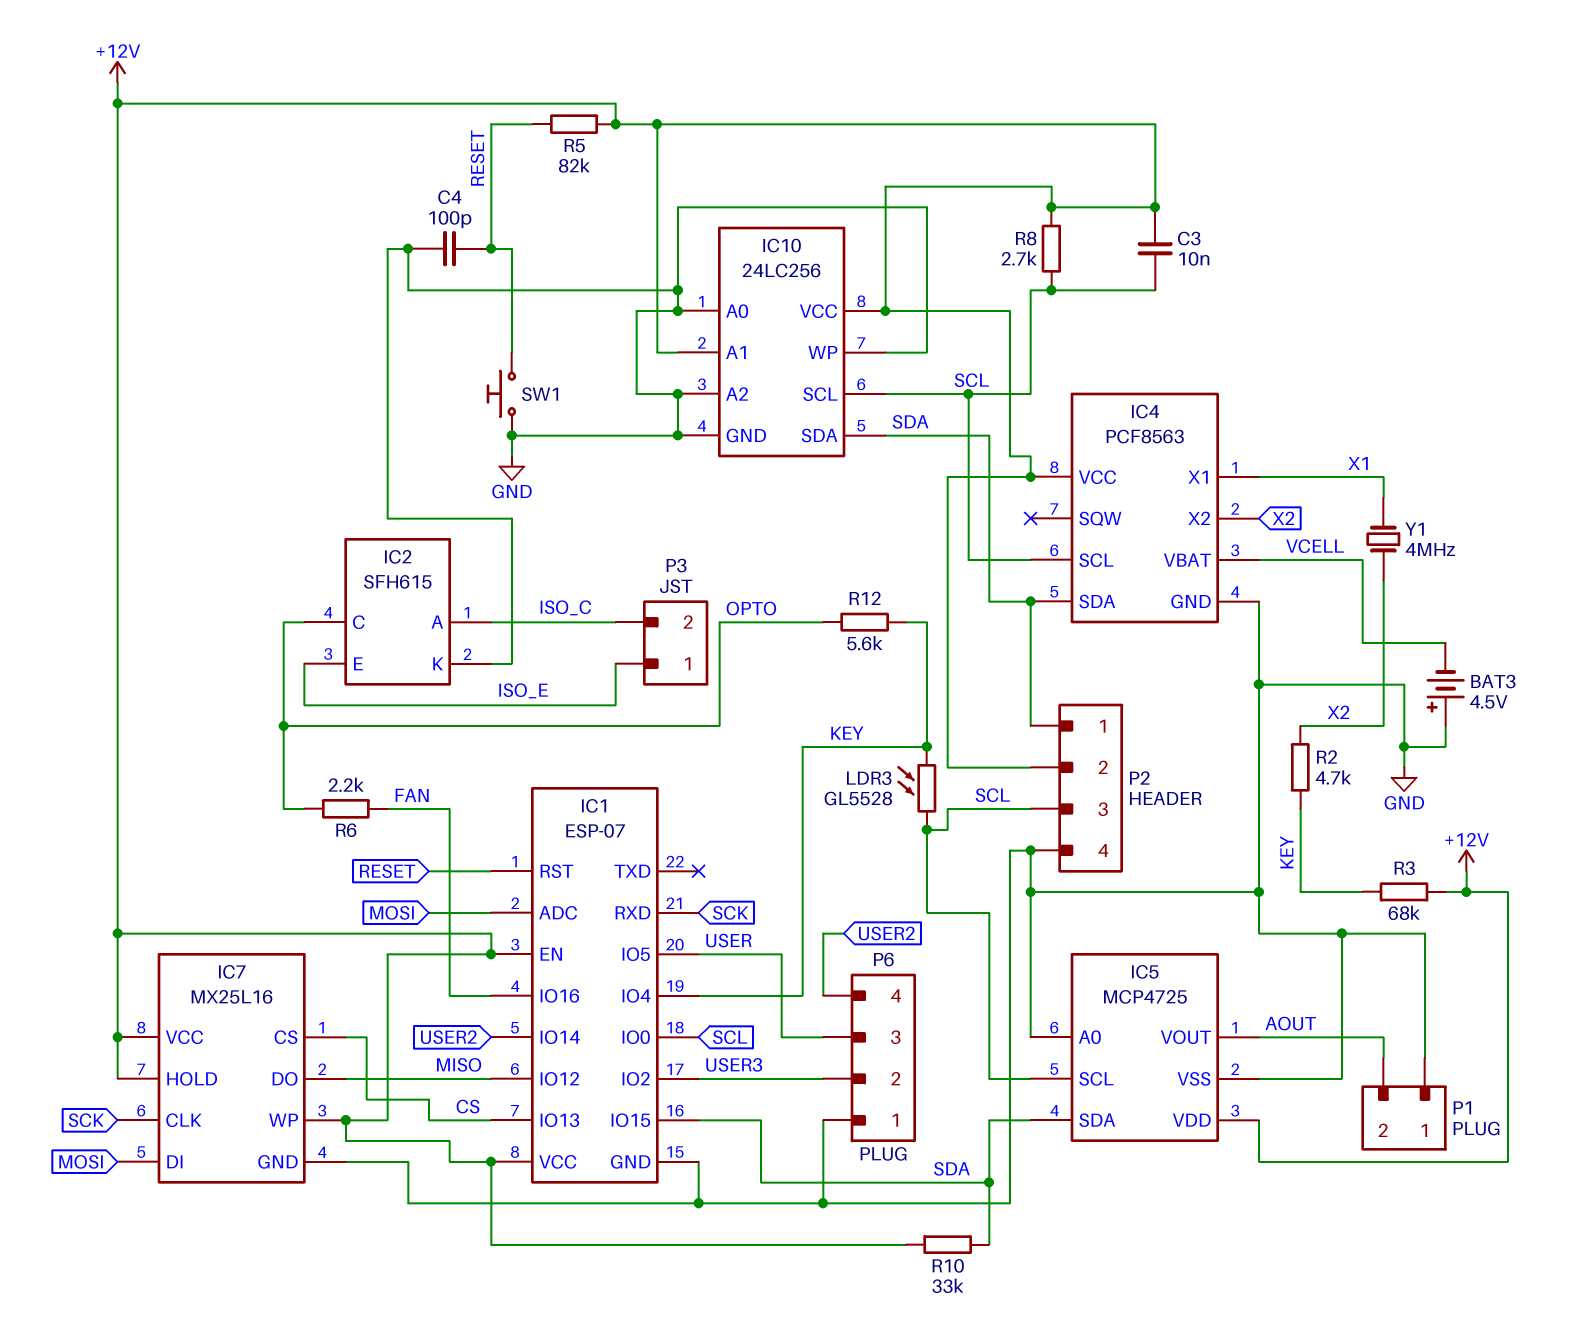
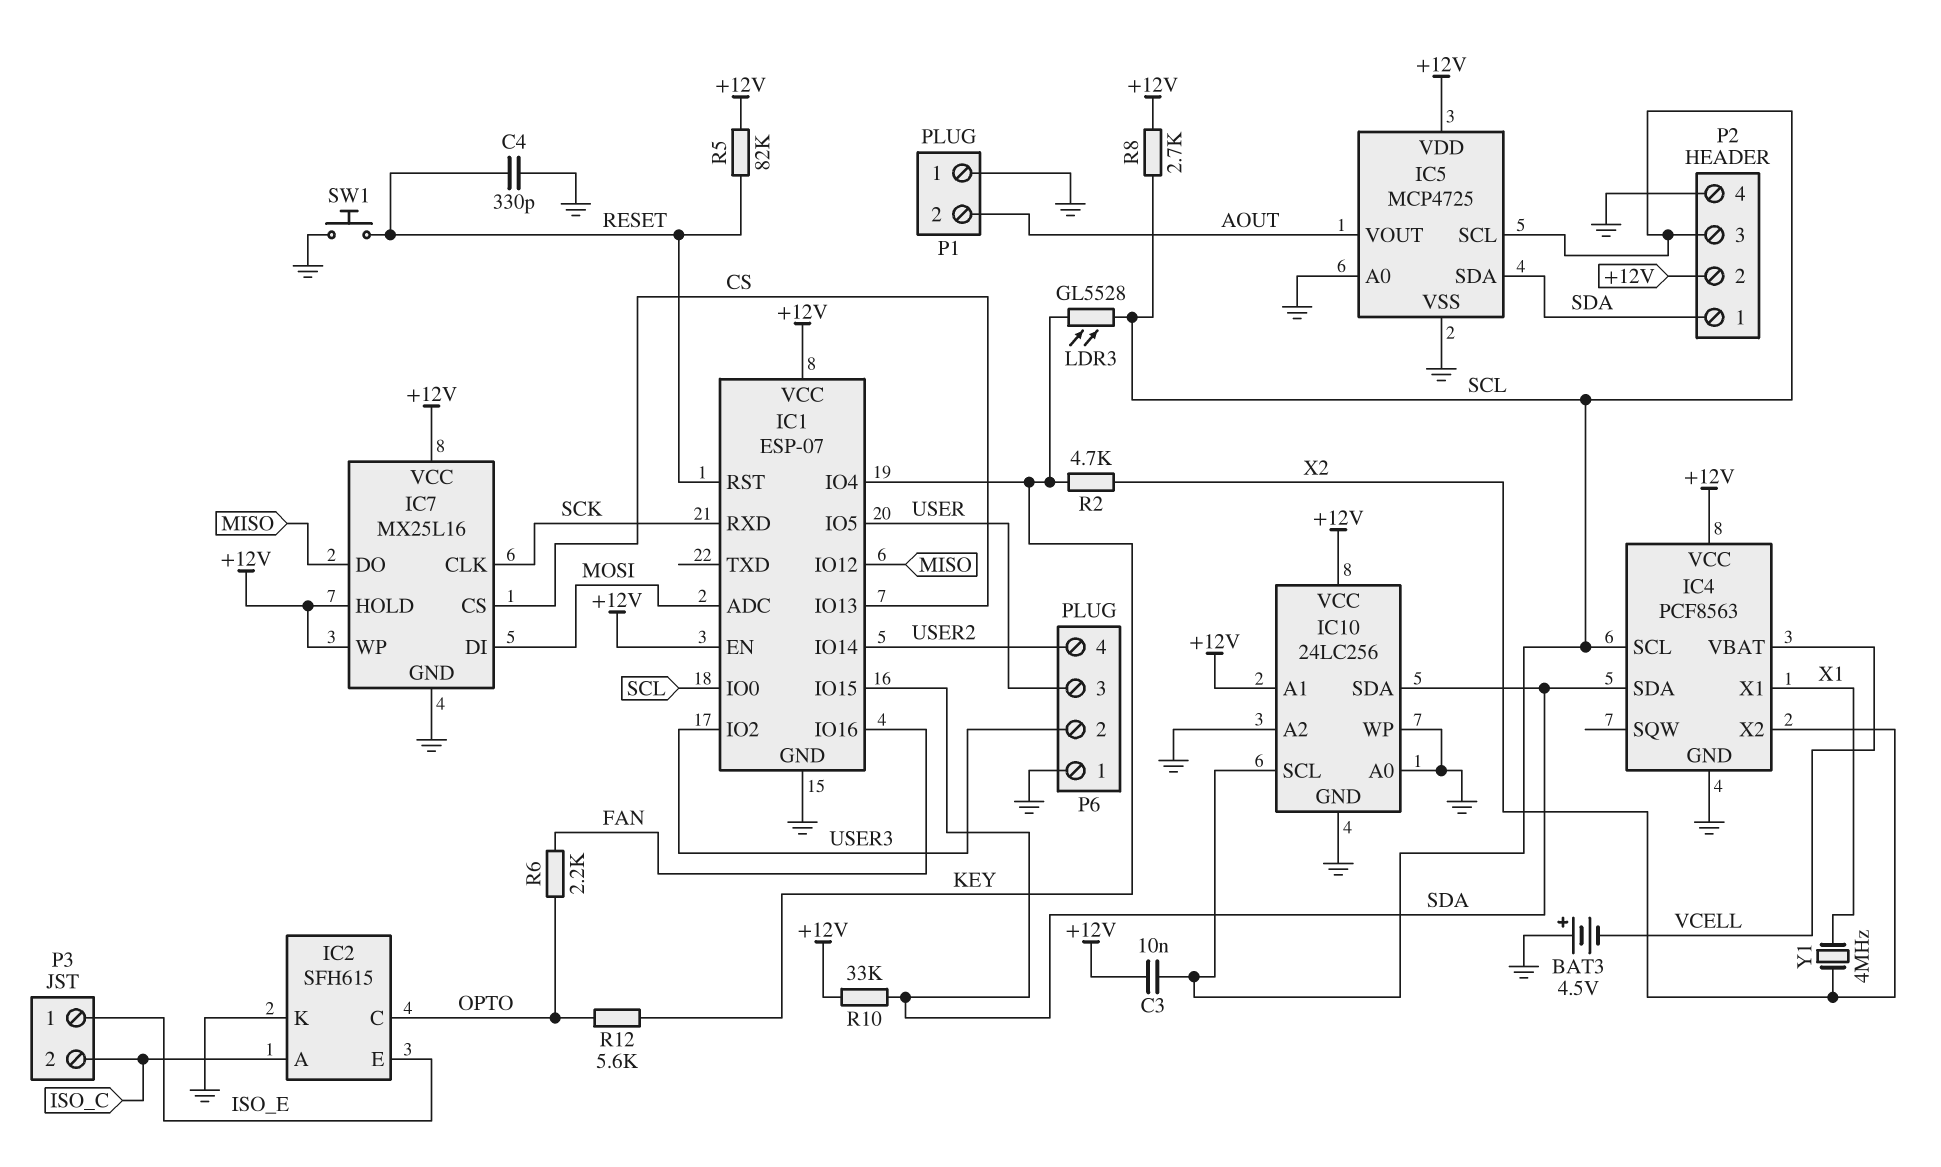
C4: 100pF (GND, RESET) -> 330pF (GND, RESET)
R3: 68k (+12V, KEY) -> none

